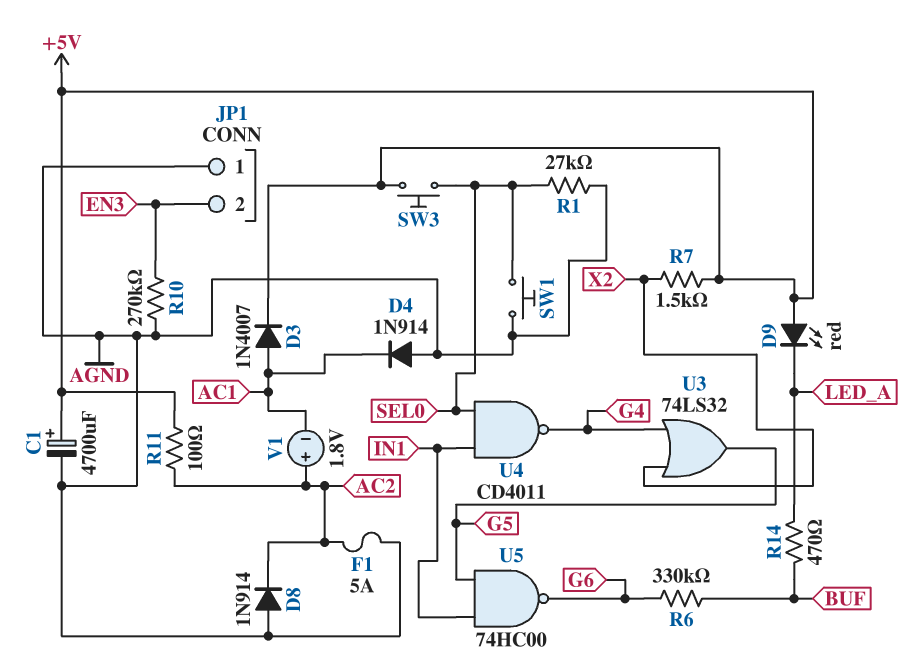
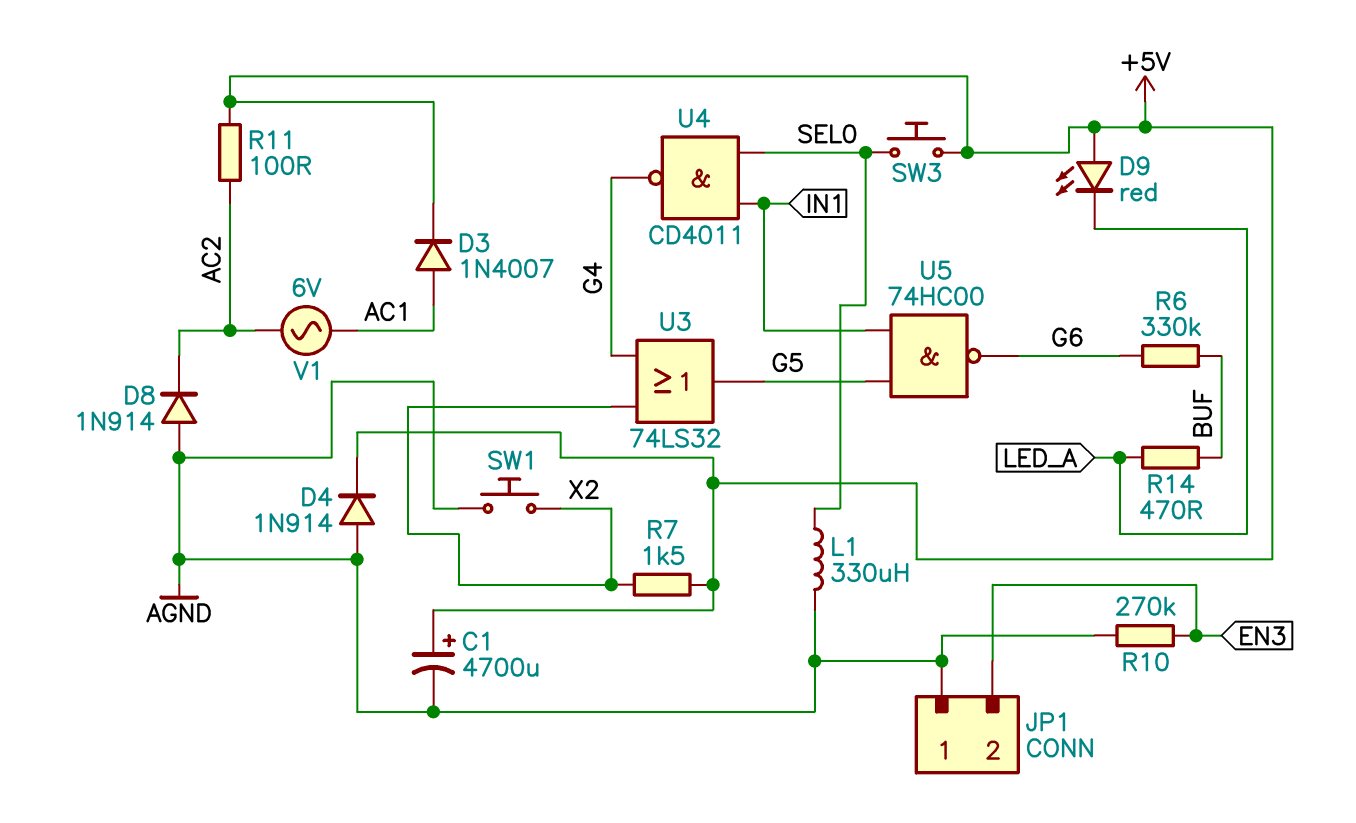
D4: diode 1N914 (A AGND, K AC1) -> diode 1N914 (A AGND, K +5V)
F1: 5A (AC2, AGND) -> none
L1: none -> 330uH (AGND, SEL0)
R1: 27k (AGND, SEL0) -> none
SW1: button (AGND, SEL0) -> button (AGND, X2)
V1: 1.8V (plus AC2, minus AC1) -> AC 6V (AC1, AC2)

